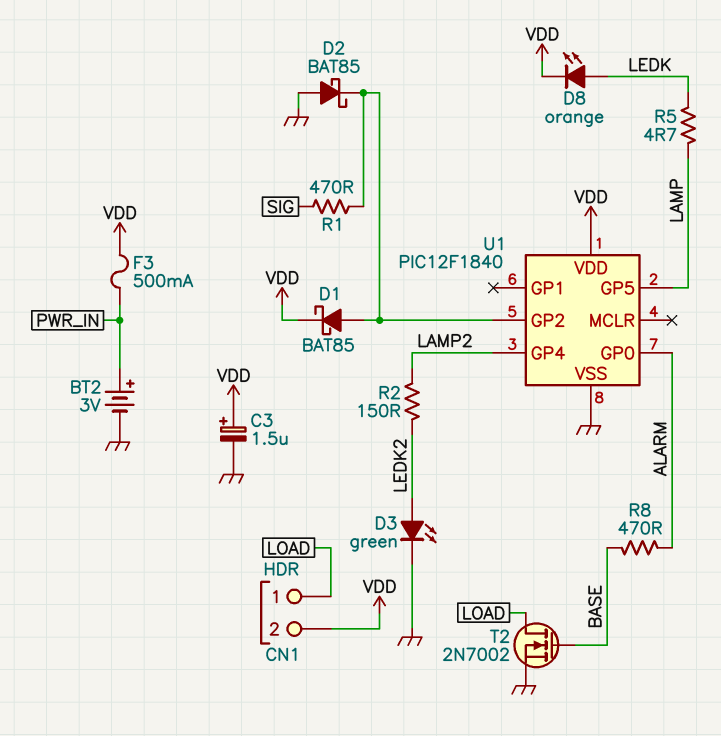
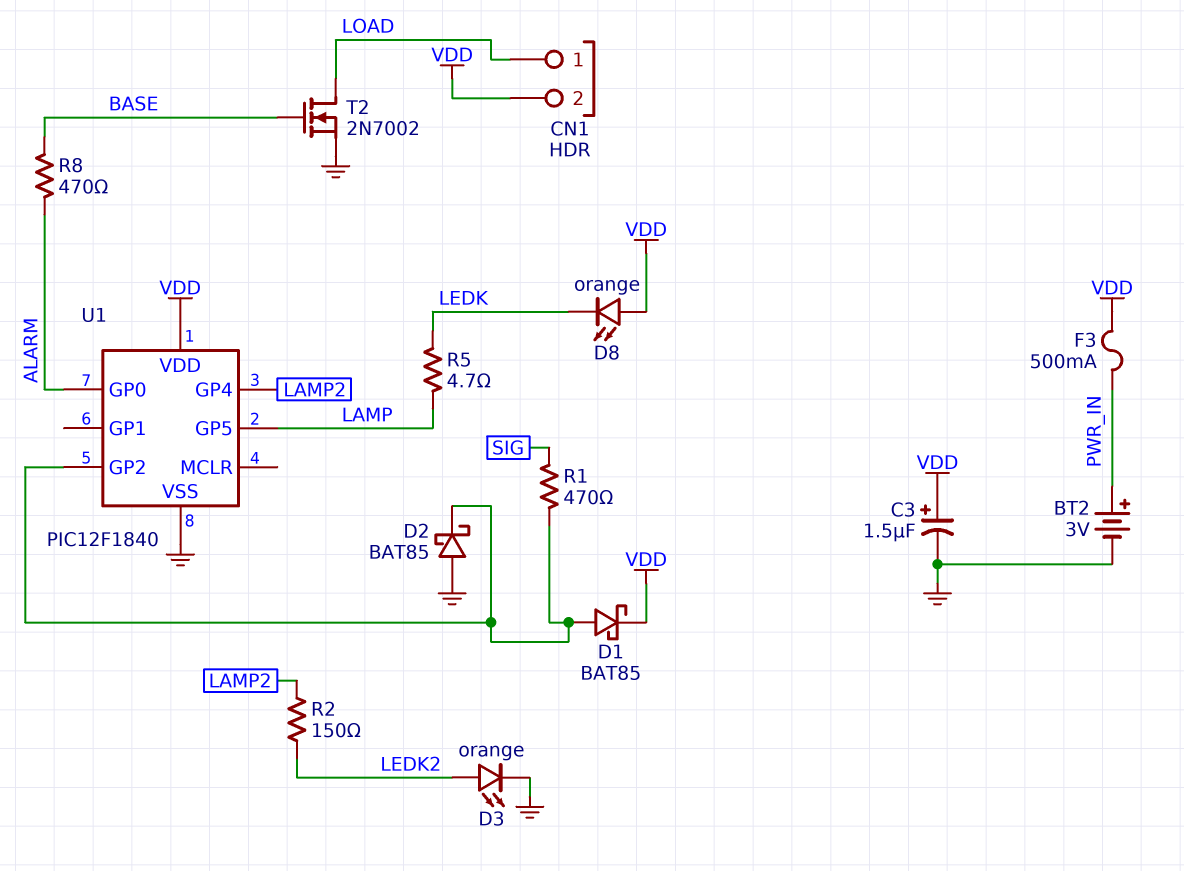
D3: LED green (A LEDK2, K GND) -> LED orange (A LEDK2, K GND)
D8: LED orange (A LEDK, K VDD) -> LED orange (A VDD, K LEDK)

